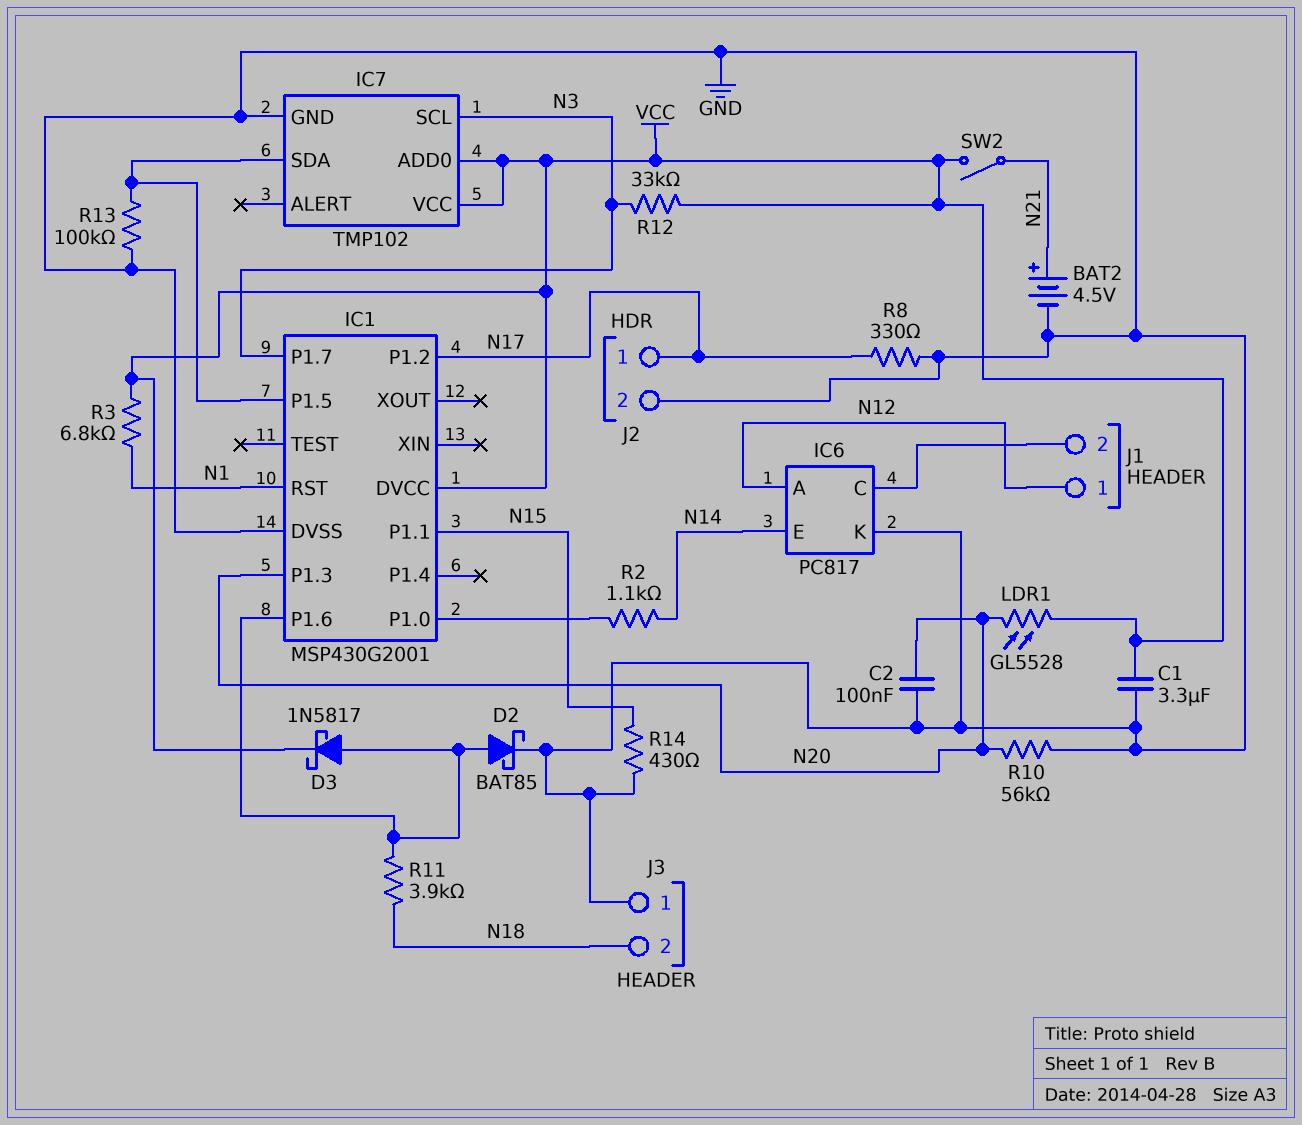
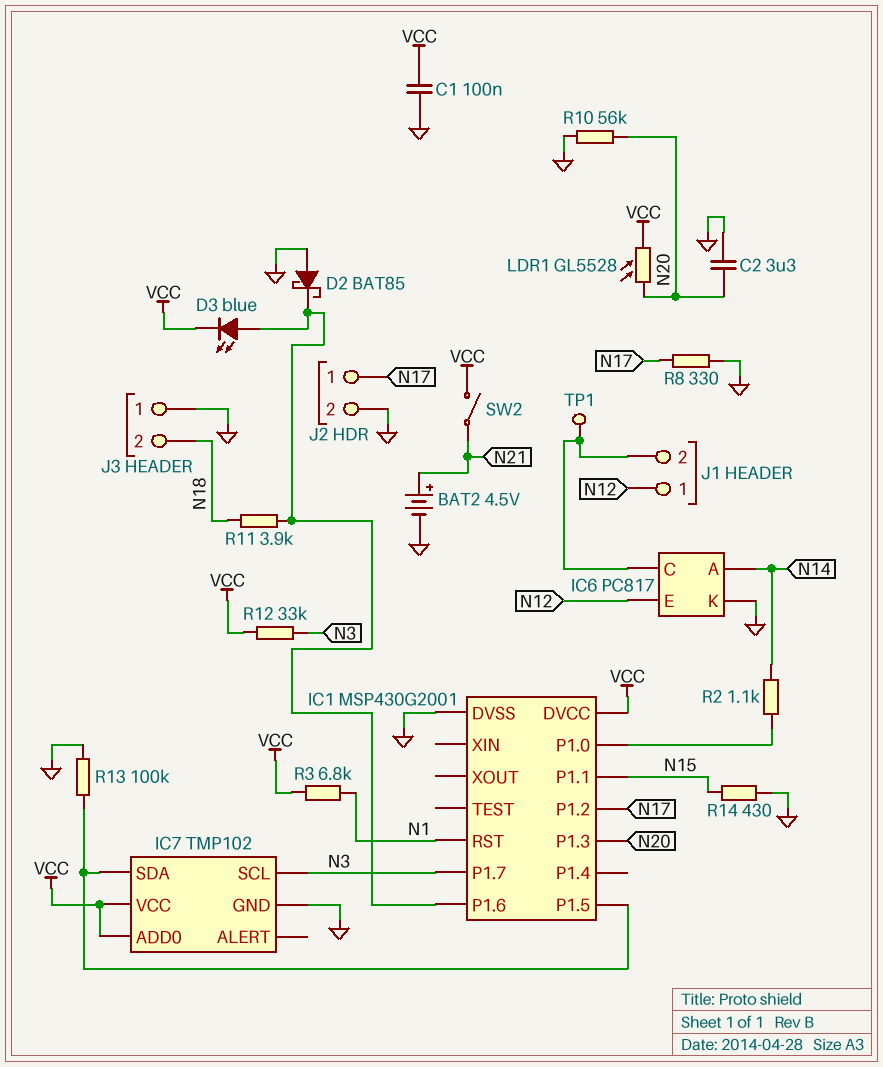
C1: 3.3uF (GND, VCC) -> 100nF (GND, VCC)
C2: 100nF (GND, N20) -> 3.3uF (GND, N20)
D2: schottky BAT85 (A IC1/P1.6, K GND) -> schottky BAT85 (A GND, K IC1/P1.6)
D3: schottky 1N5817 (A IC1/P1.6, K VCC) -> LED blue (A IC1/P1.6, K VCC)
IC6 pin A: N12 -> N14
IC6 pin E: N14 -> N12
TP1: none -> test point (IC6/C)

